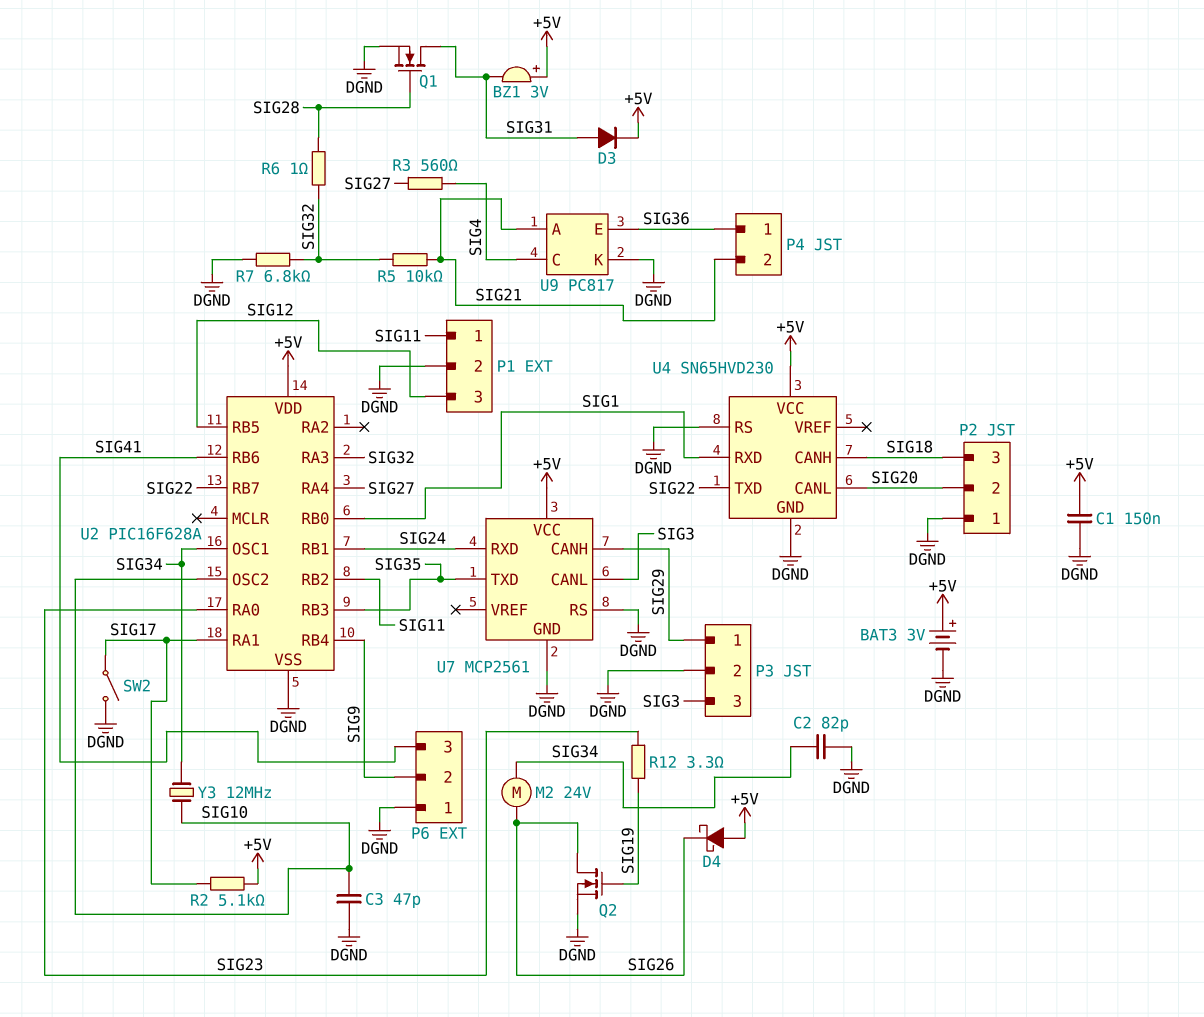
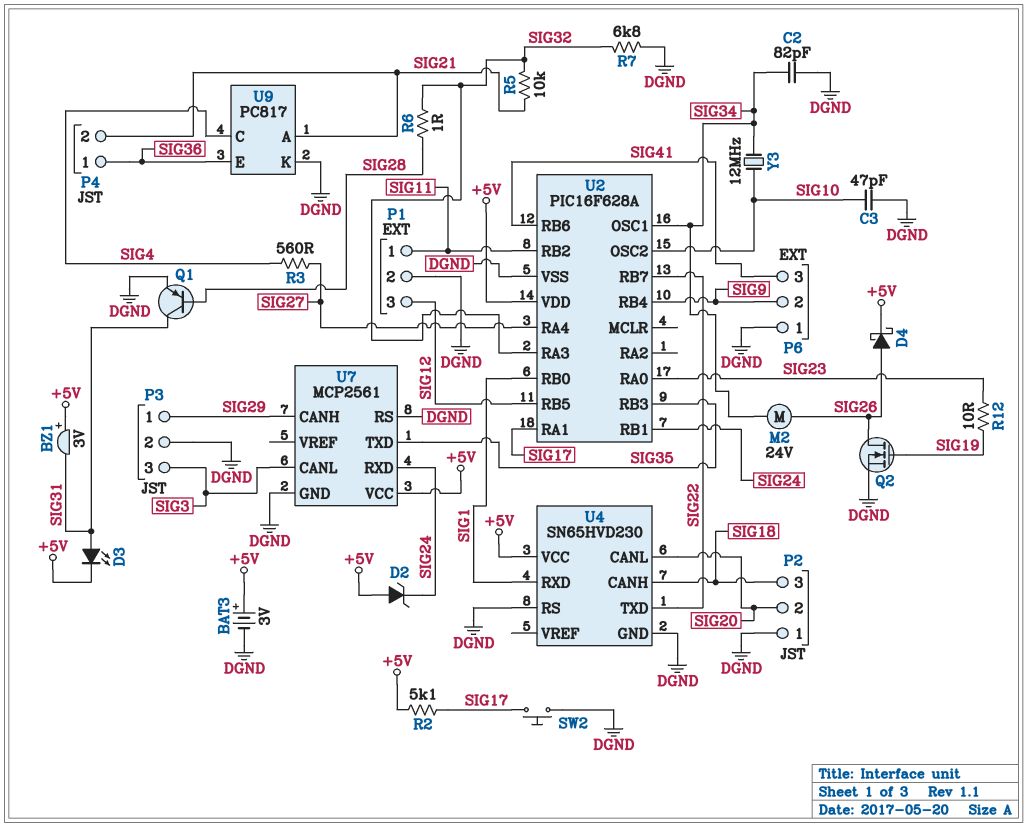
C1: 150nF (+5V, DGND) -> none
D2: none -> zener (A +5V, K SIG24)
D3: diode (A SIG31, K +5V) -> LED (A SIG31, K +5V)
D4: schottky (A +5V, K SIG26) -> schottky (A SIG26, K +5V)
Q1: NMOS (G SIG28, D SIG31, S DGND) -> PNP (B SIG28, C SIG31, E DGND)
R12: 3.3 (SIG19, SIG23) -> 10 (SIG19, SIG23)
SW2: switch (DGND, SIG17) -> button (DGND, SIG17)

